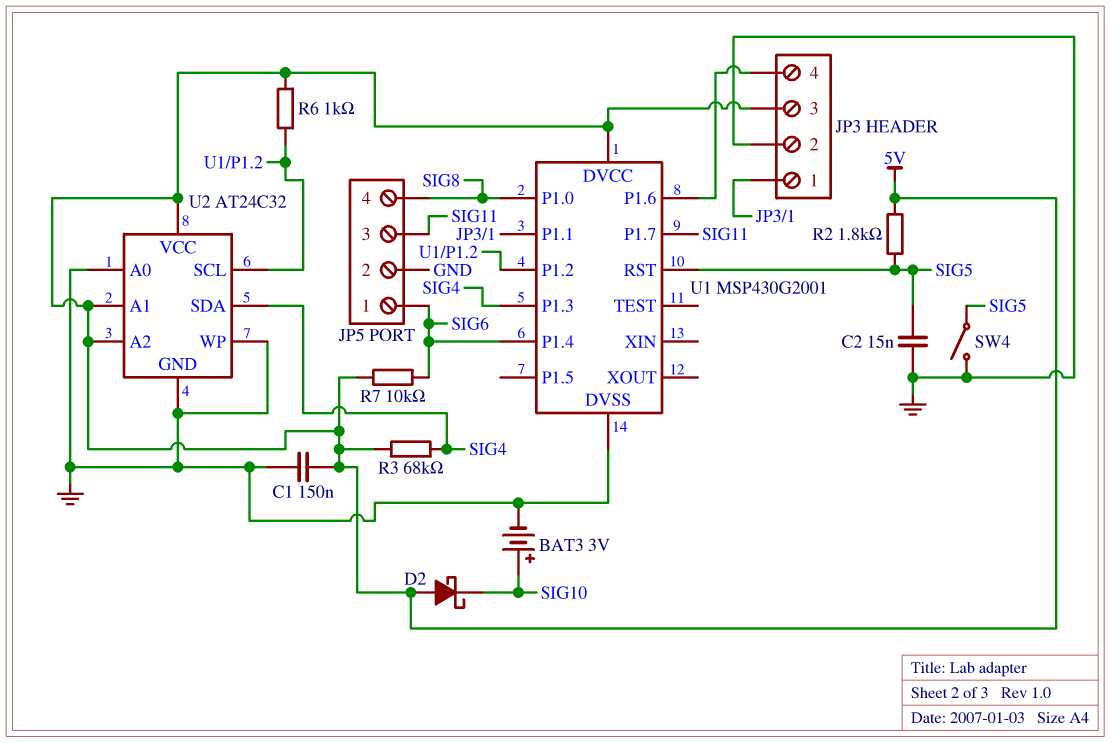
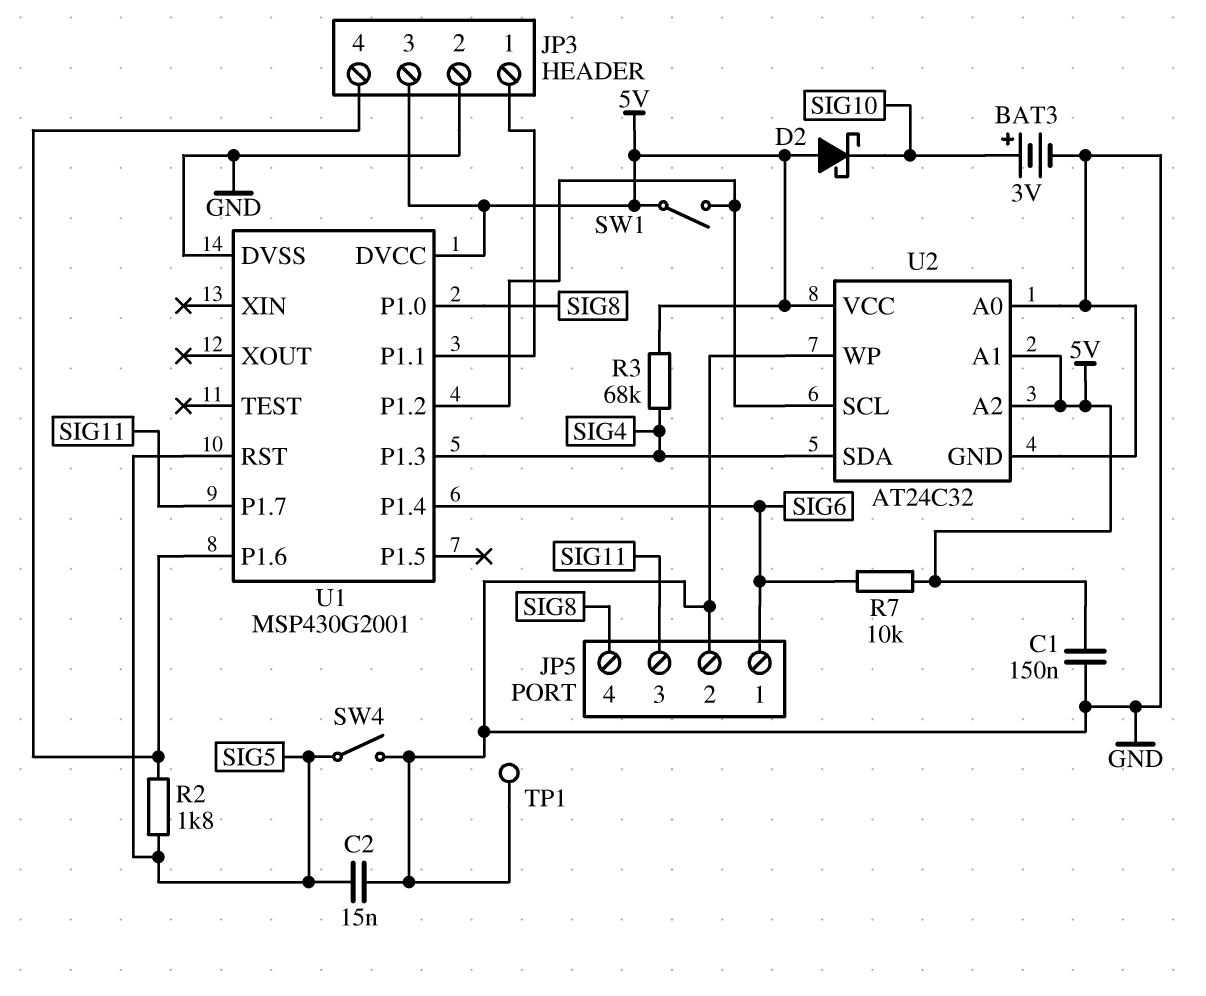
R2: 1.8k (5V, SIG5) -> 1.8k (JP3/4, SIG5)
R6: 1k (5V, U1/P1.2) -> none
SW1: none -> switch (5V, U1/P1.2)
TP1: none -> test point (GND)

